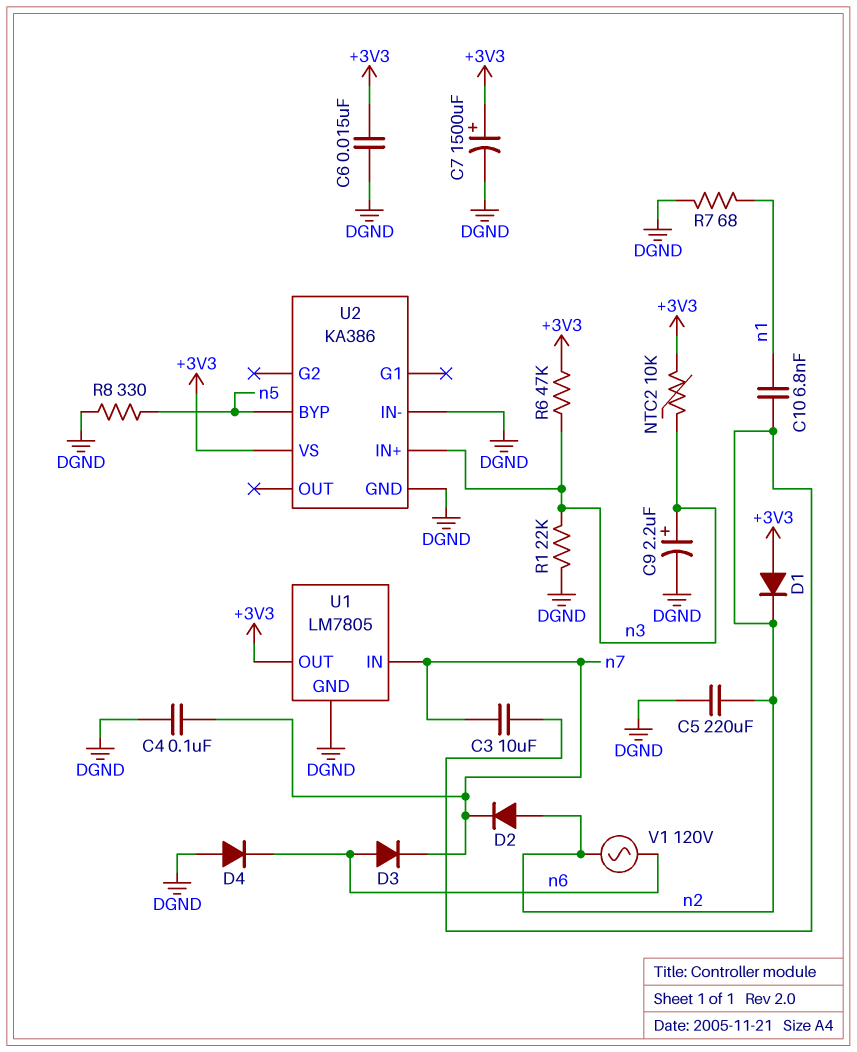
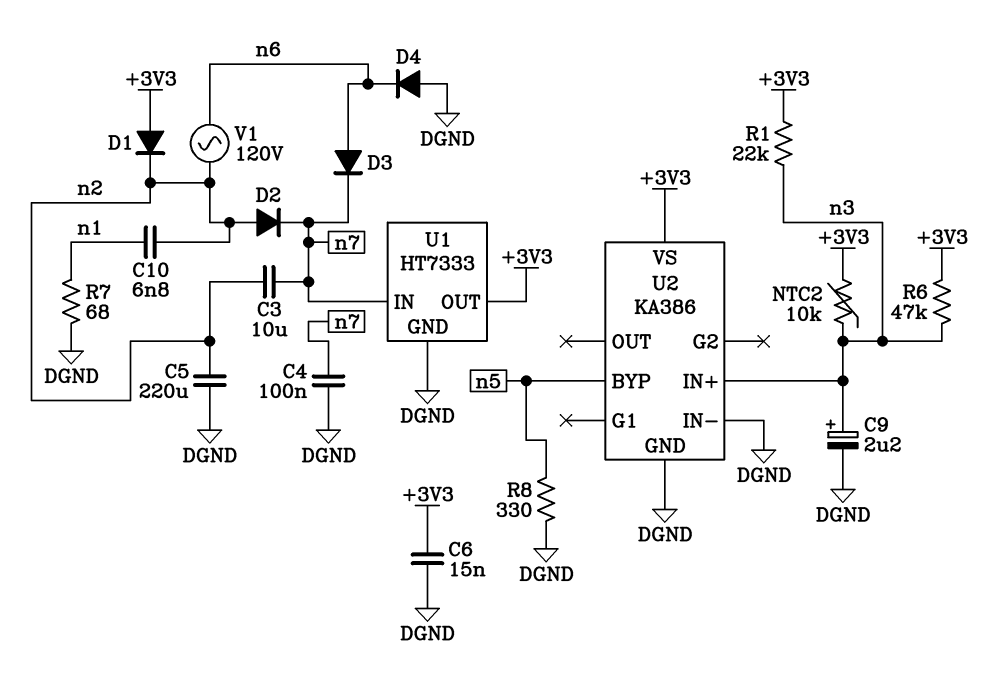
C7: 1500uF (plus +3V3, minus DGND) -> none
R1: 22k (DGND, n3) -> 22k (+3V3, n3)
U1: LM7805 -> HT7333

